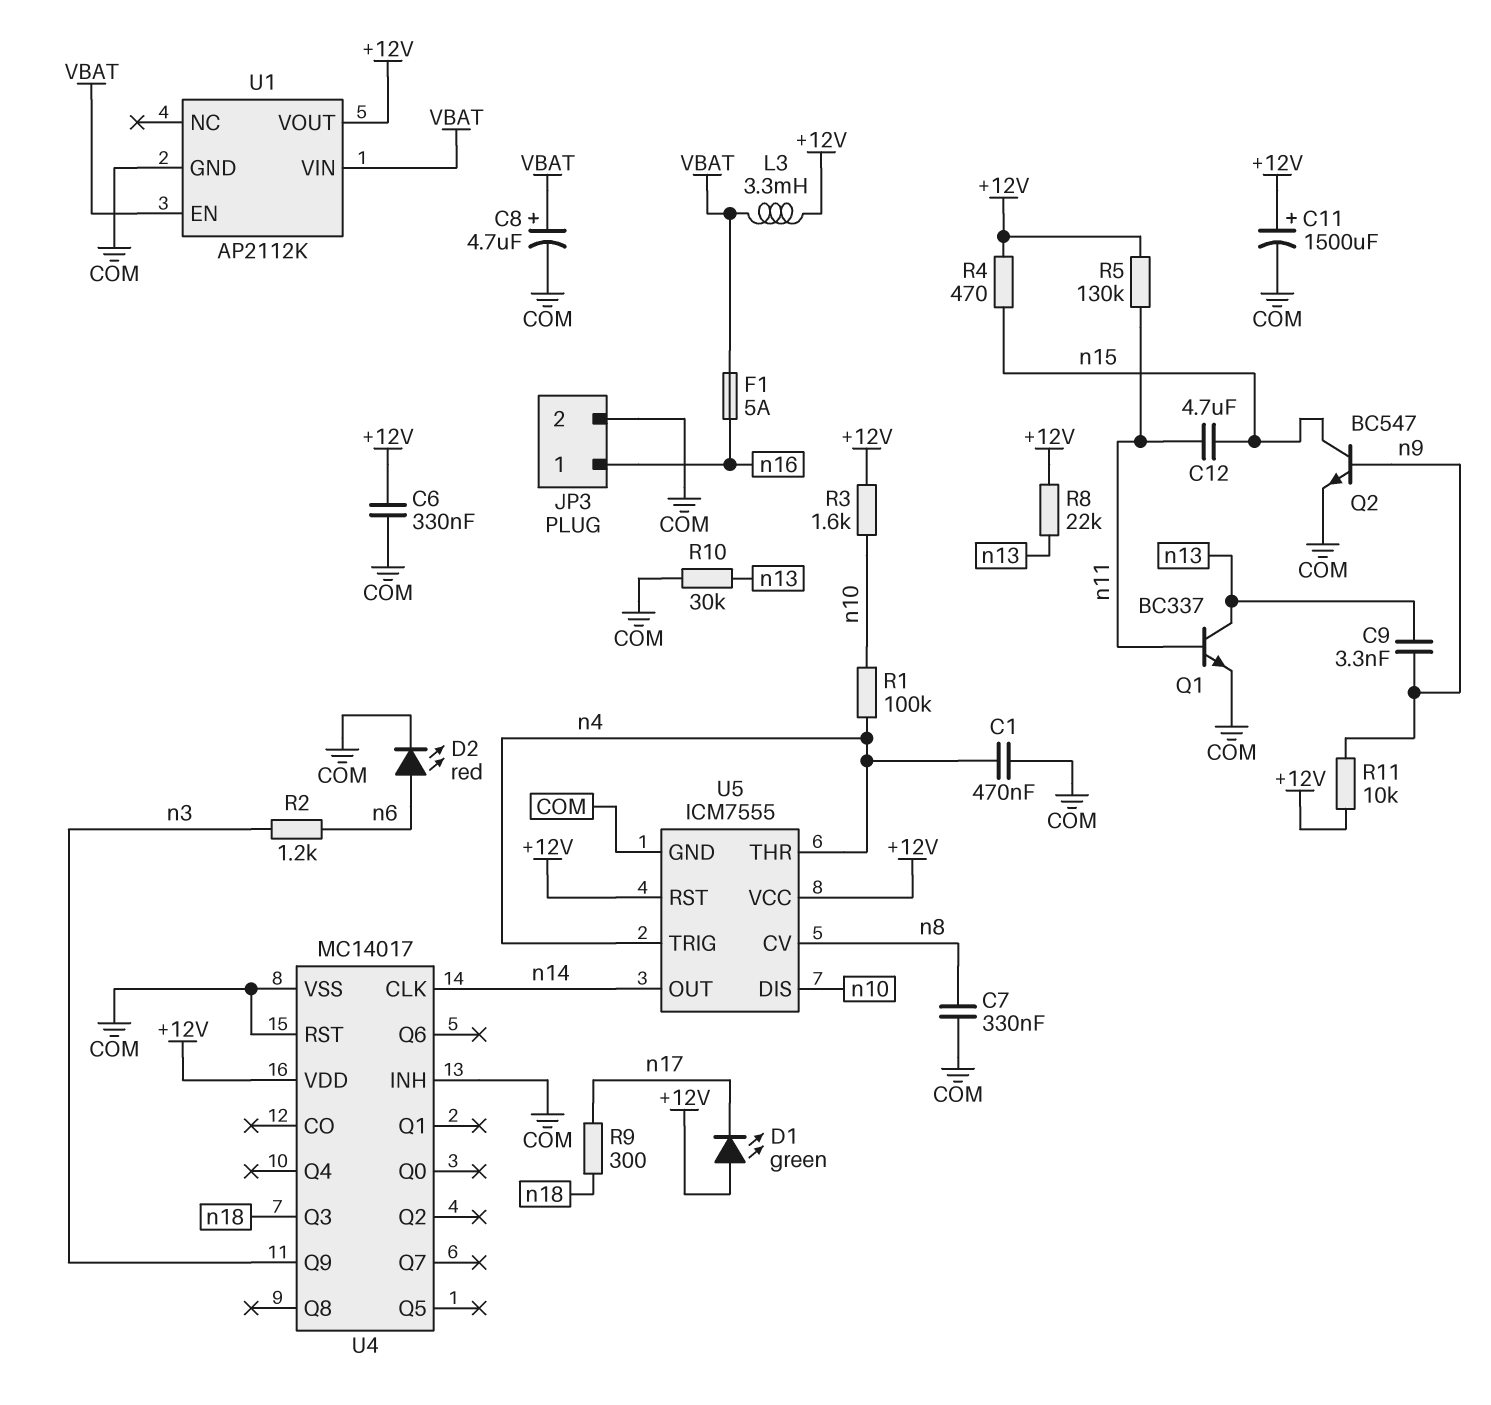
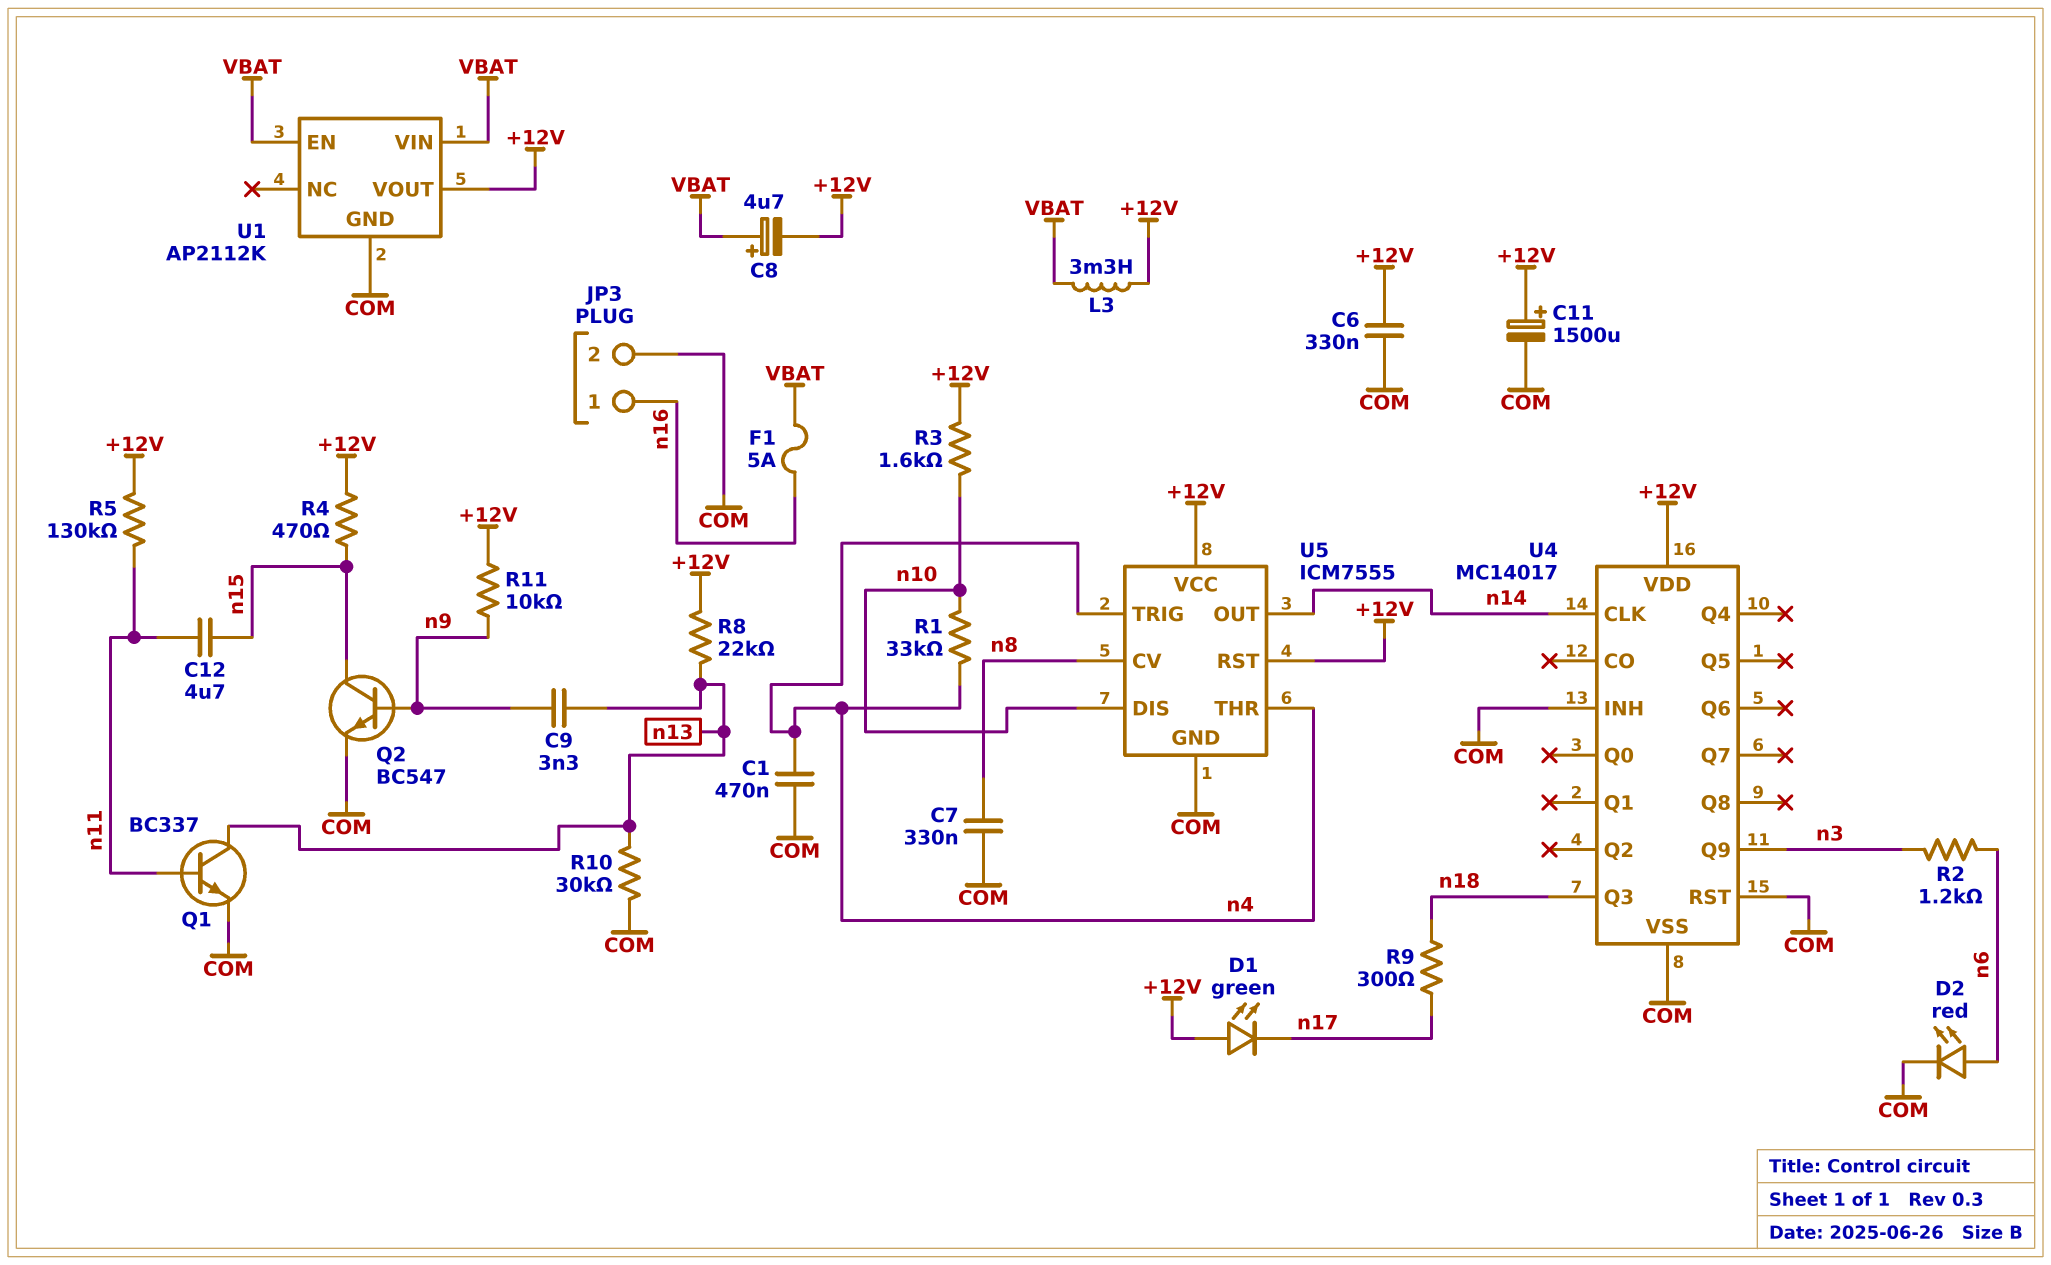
C8: 4.7uF (plus VBAT, minus COM) -> 4.7uF (plus VBAT, minus +12V)
R1: 100k (n4, n10) -> 33k (n4, n10)

